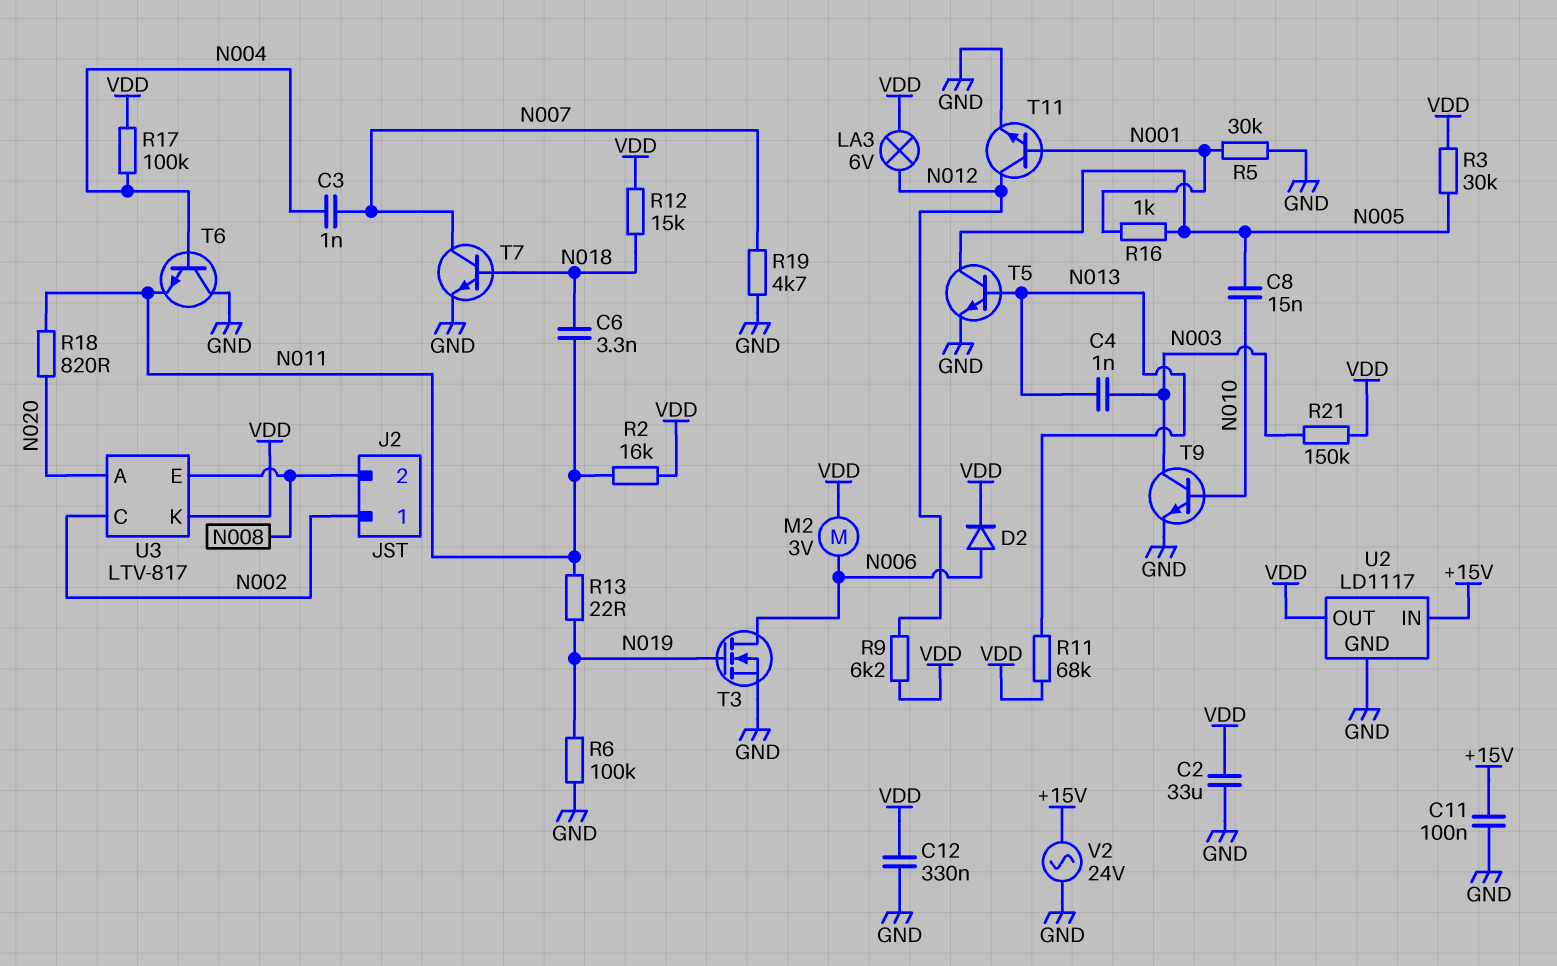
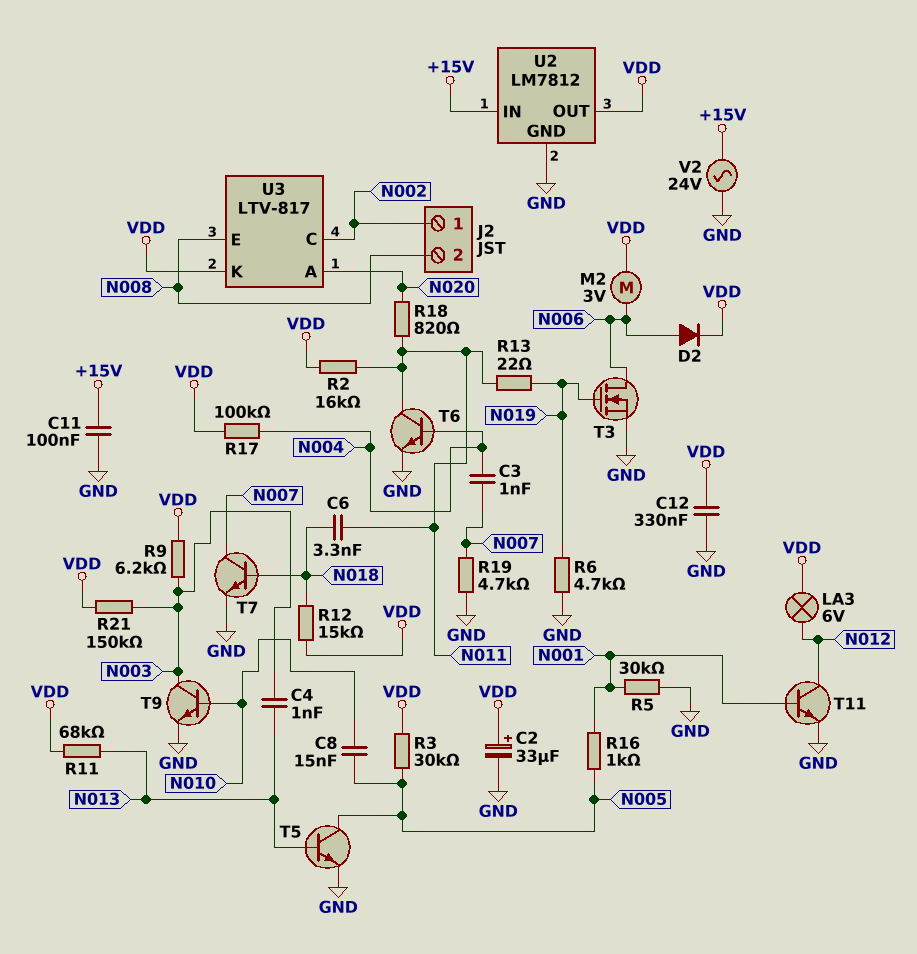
C2: 33uF (GND, VDD) -> 33uF (plus VDD, minus GND)
R6: 100k (GND, N019) -> 4.7k (GND, N019)
R9: 6.2k (N012, VDD) -> 6.2k (N003, VDD)
T6: NPN (B N004, C GND, E N011) -> NPN (B N004, C N011, E GND)
U2: LD1117 -> LM7812

